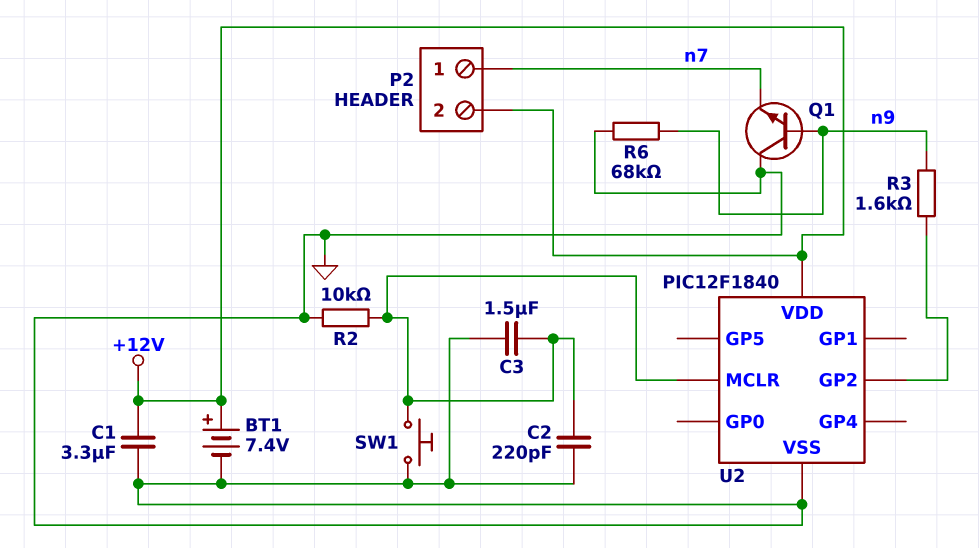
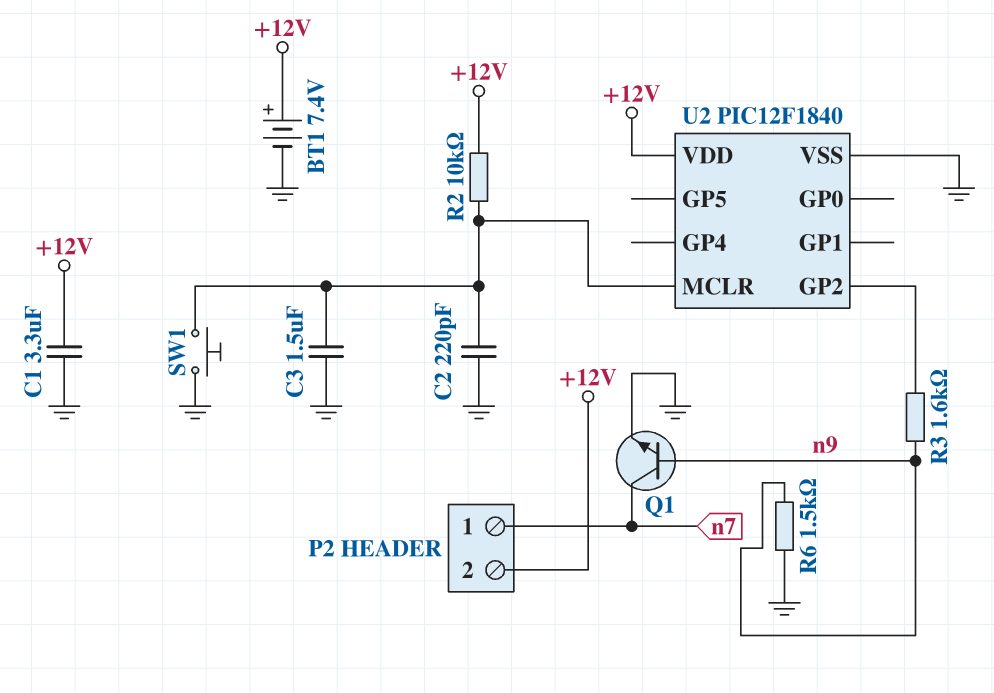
Q1: NPN (B n9, C GND, E n7) -> NPN (B n9, C n7, E GND)
R2: 10k (GND, U2/MCLR) -> 10k (+12V, U2/MCLR)
R6: 68k (GND, n9) -> 1.5k (GND, n9)

